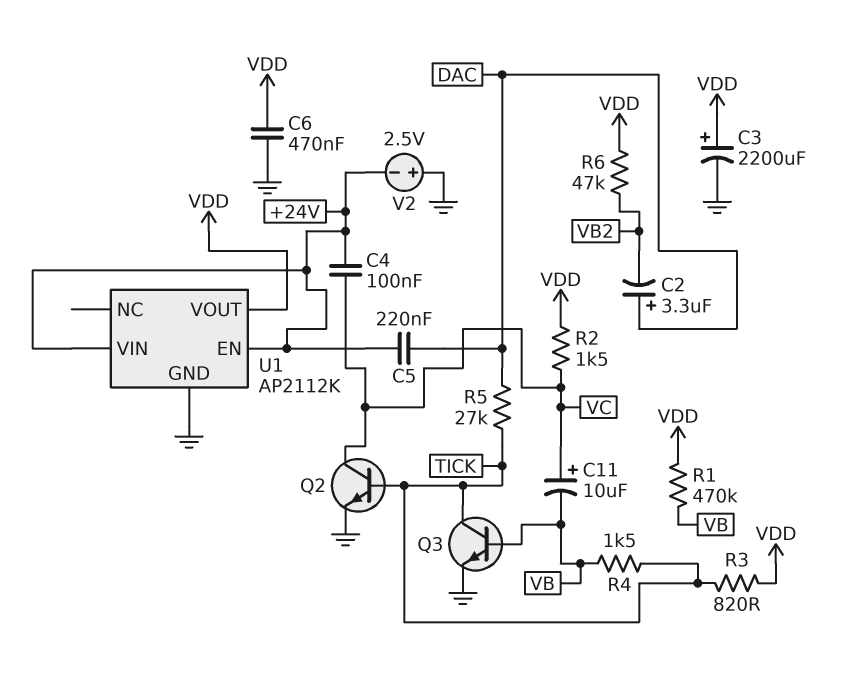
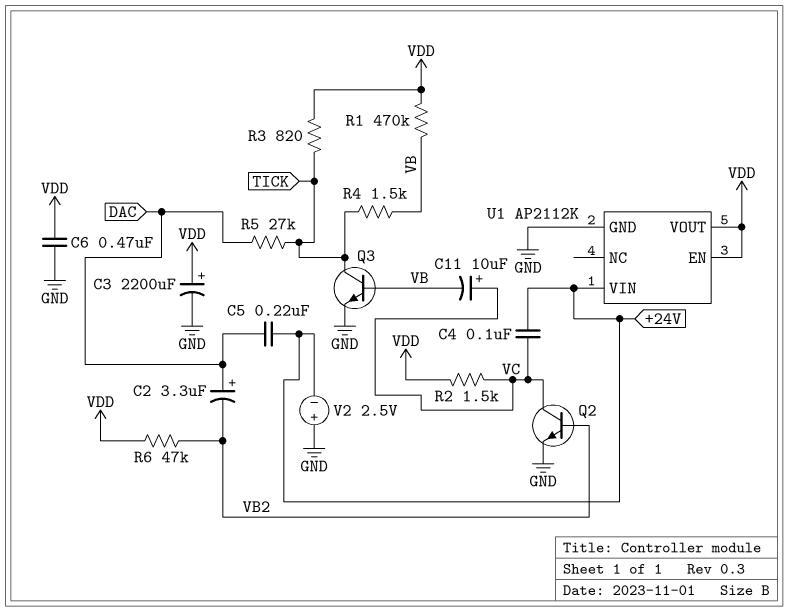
Q2: NPN (B TICK, C VC, E GND) -> NPN (B VB2, C VC, E GND)
U1 pin EN: +24V -> VDD

